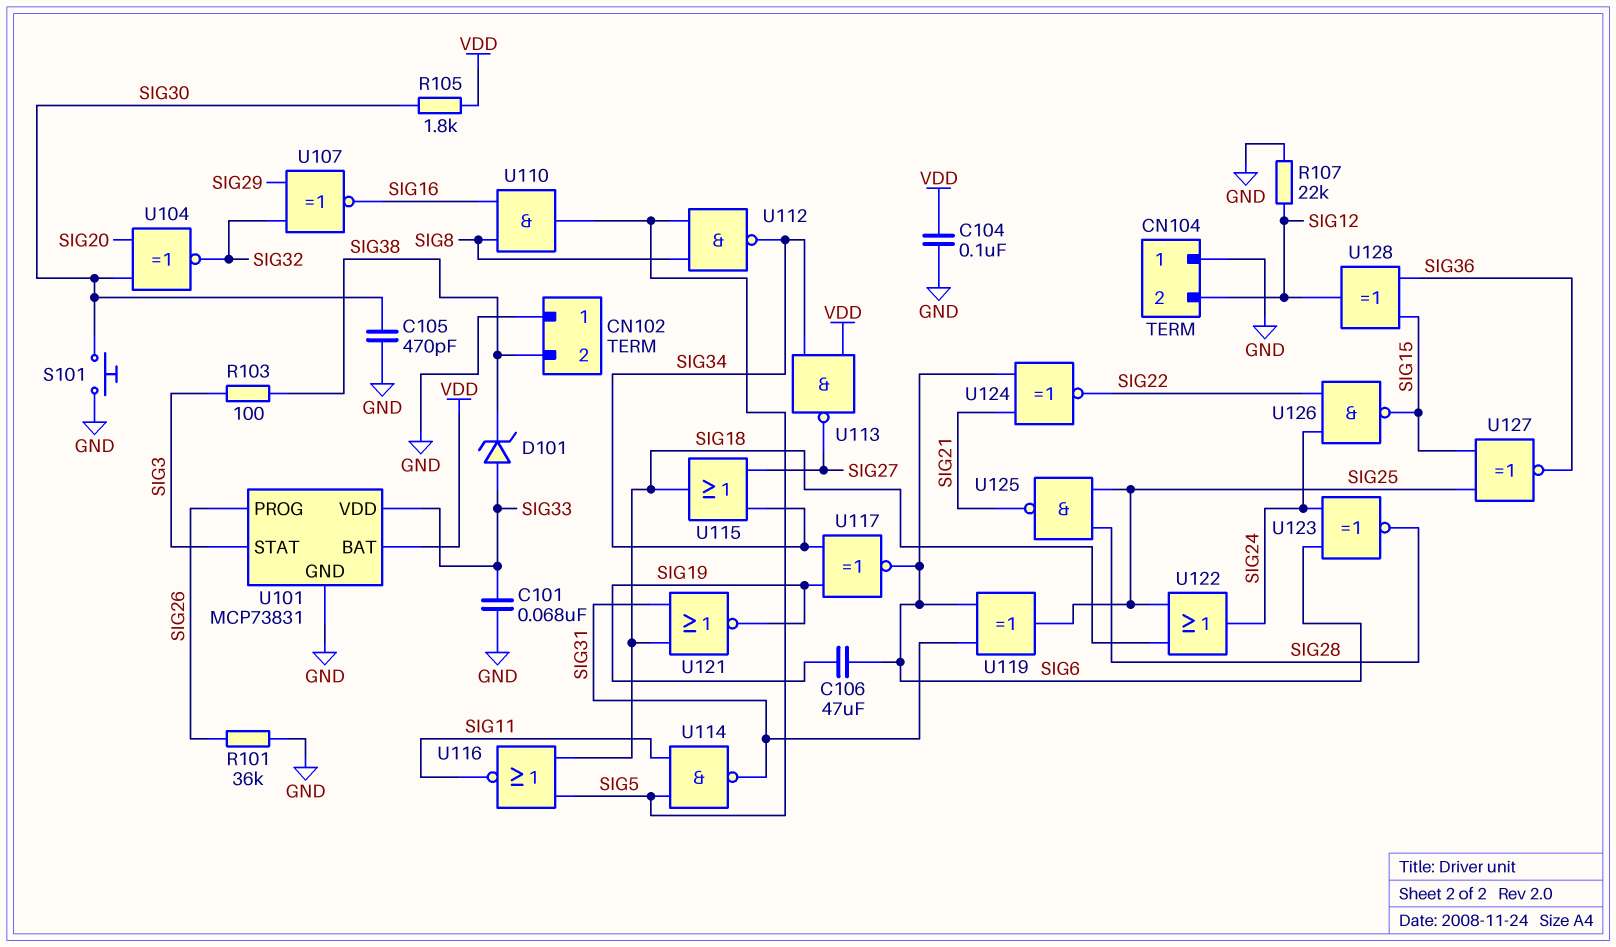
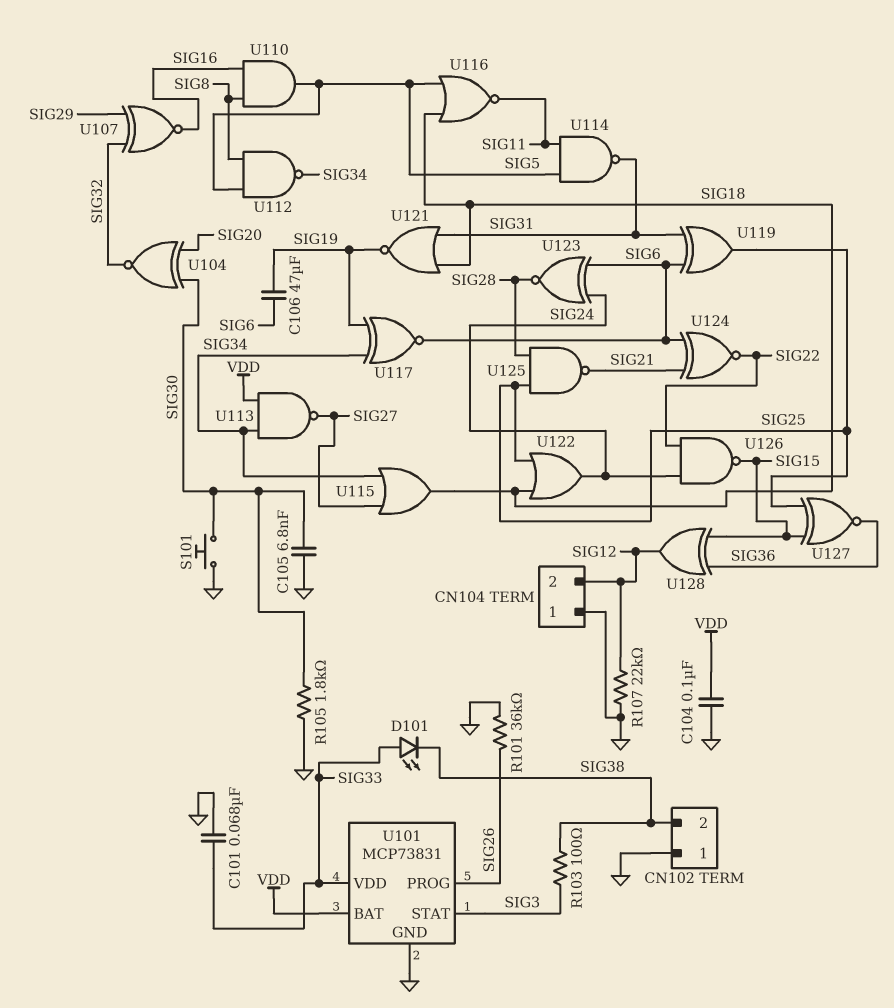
C105: 470pF (GND, SIG30) -> 6.8nF (GND, SIG30)
D101: zener (A SIG33, K SIG38) -> LED (A SIG33, K SIG38)
R105: 1.8k (SIG30, VDD) -> 1.8k (GND, SIG30)

